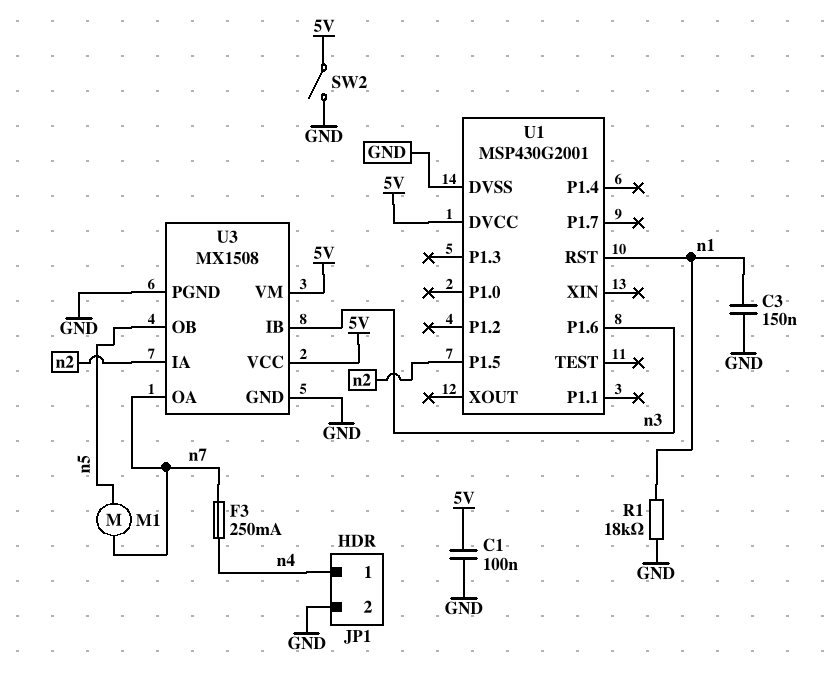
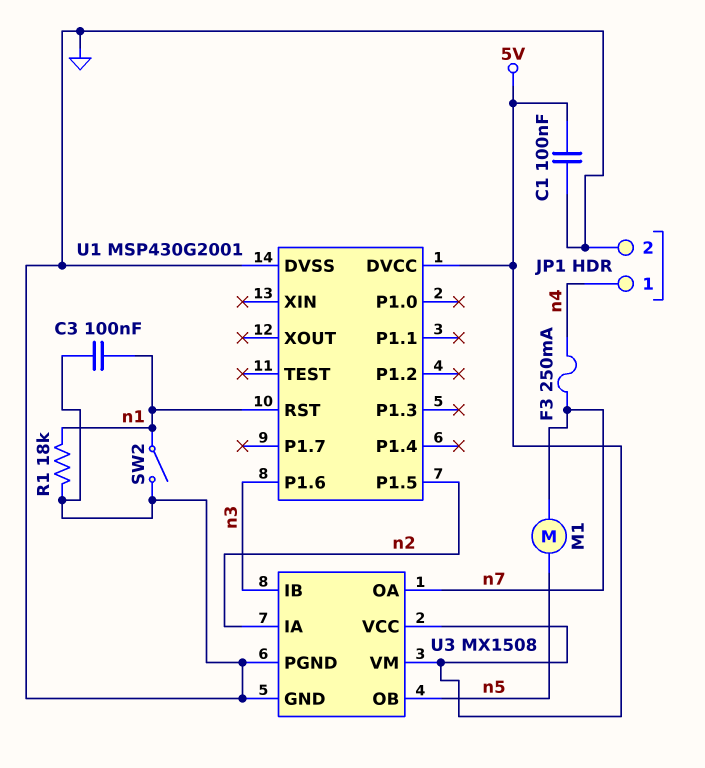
C3: 150nF (GND, n1) -> 100nF (GND, n1)
SW2: switch (5V, GND) -> switch (GND, n1)

